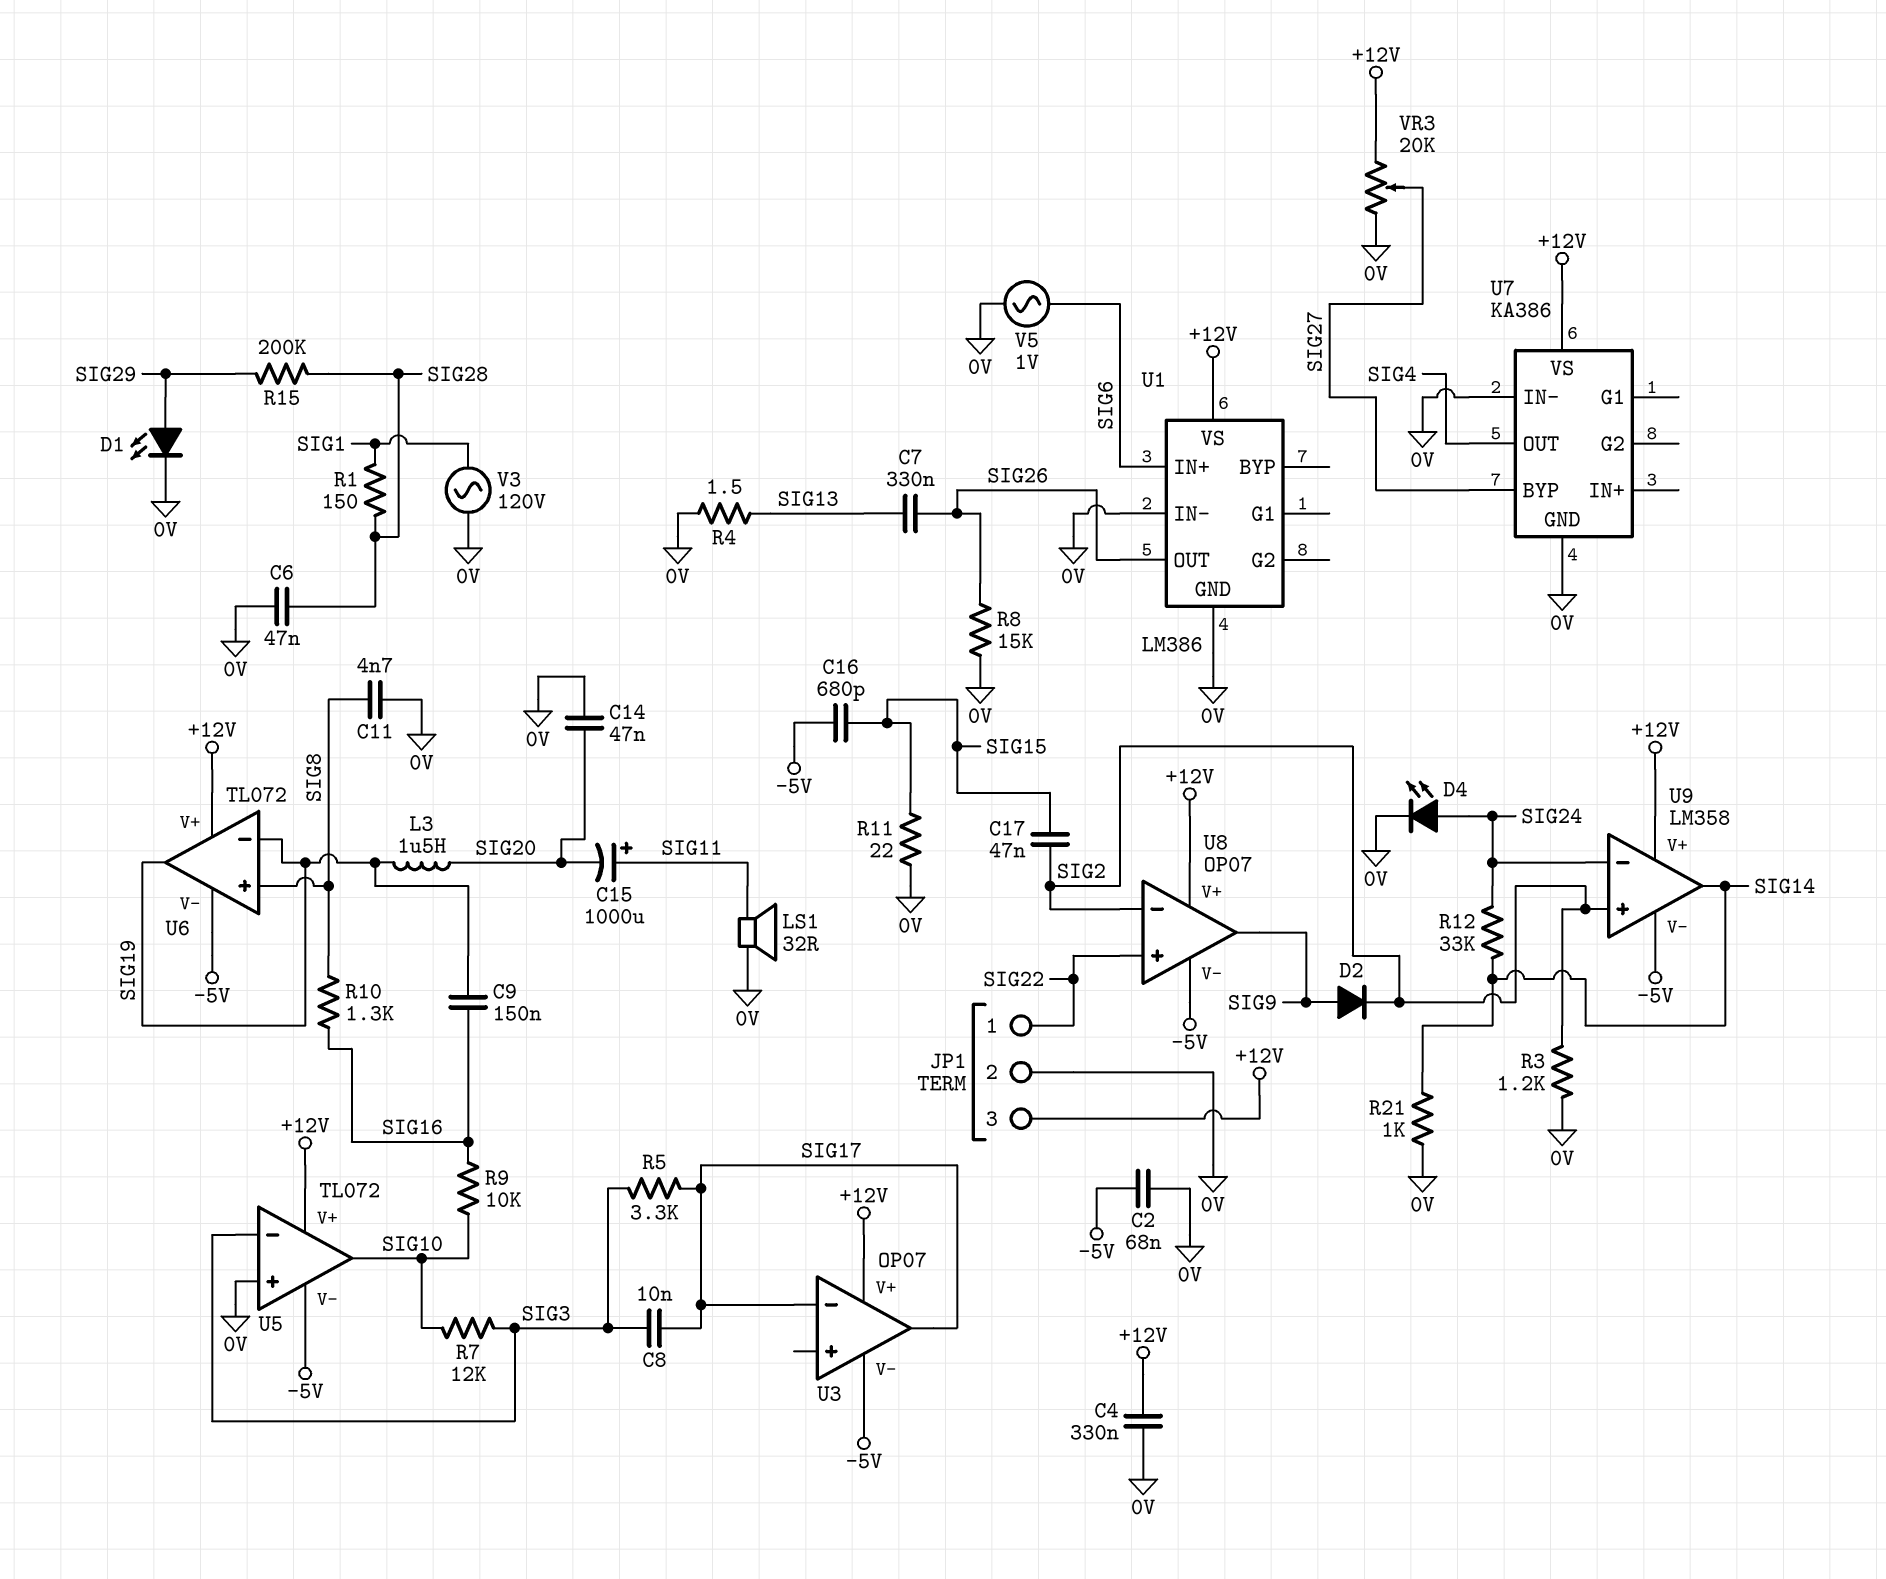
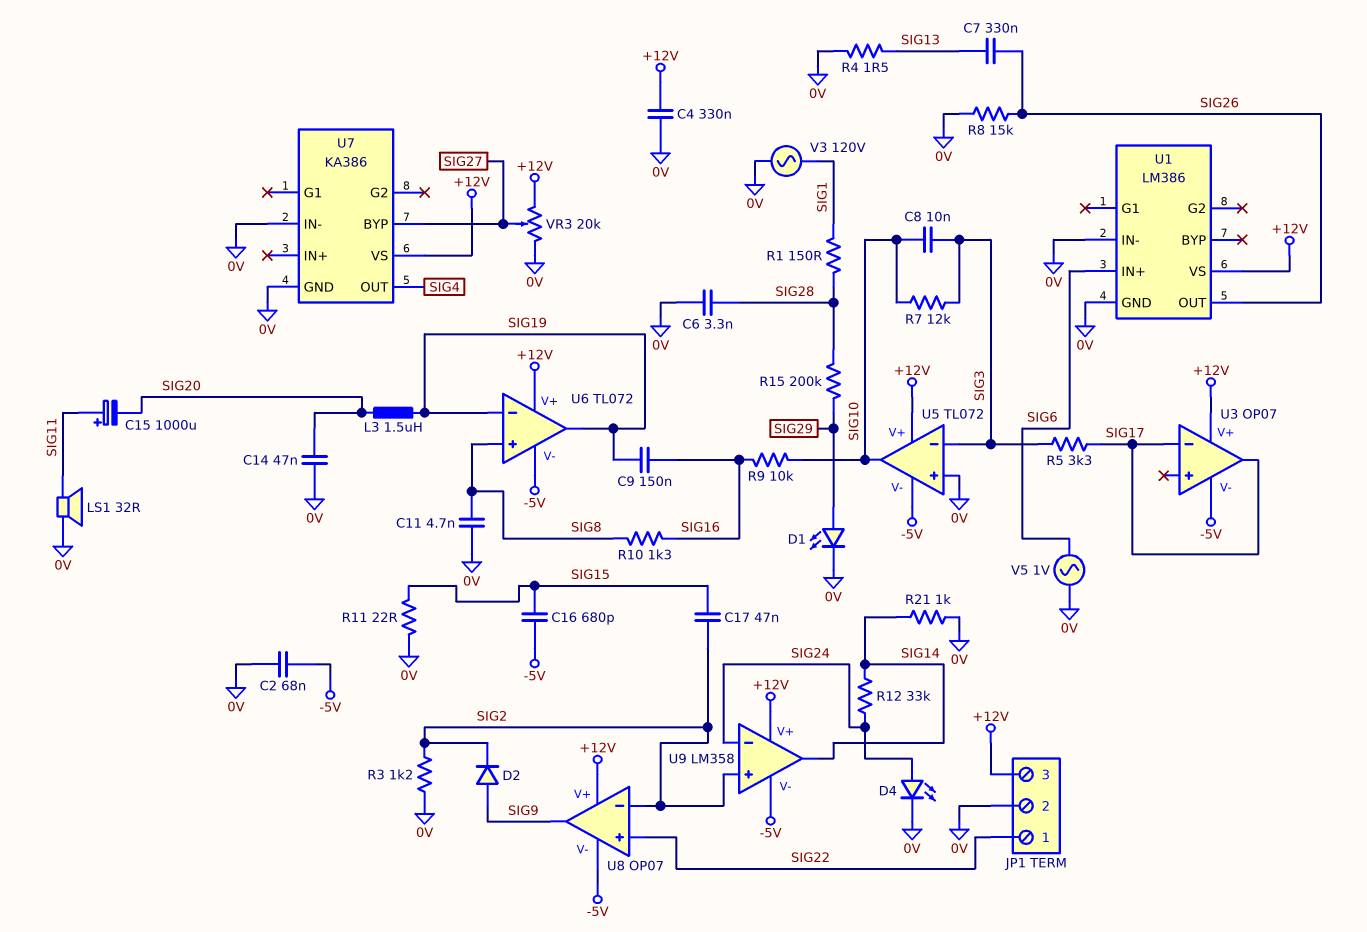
C6: 47nF (0V, SIG28) -> 3.3nF (0V, SIG28)
C8: 10nF (SIG3, SIG17) -> 10nF (SIG3, SIG10)

